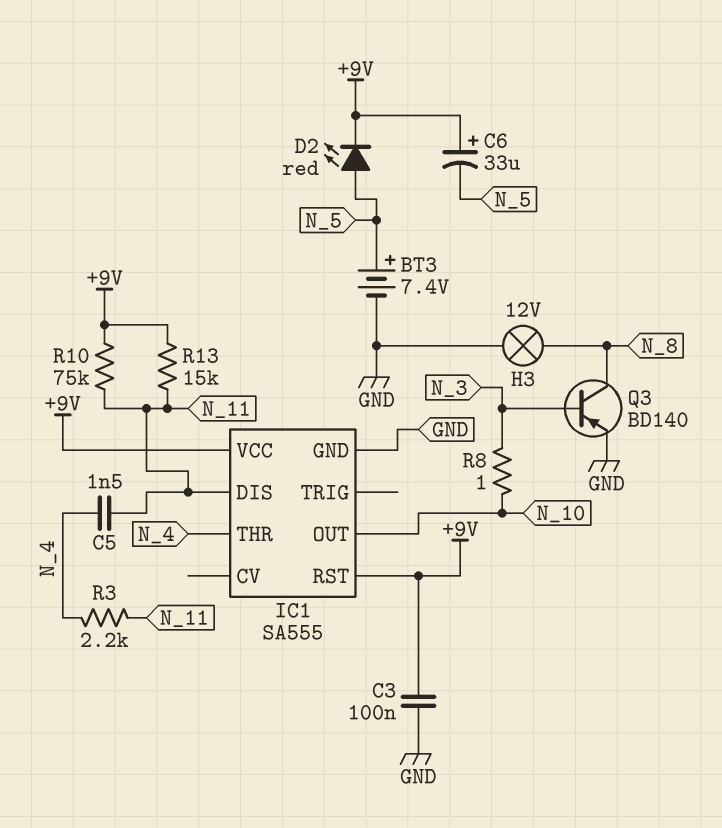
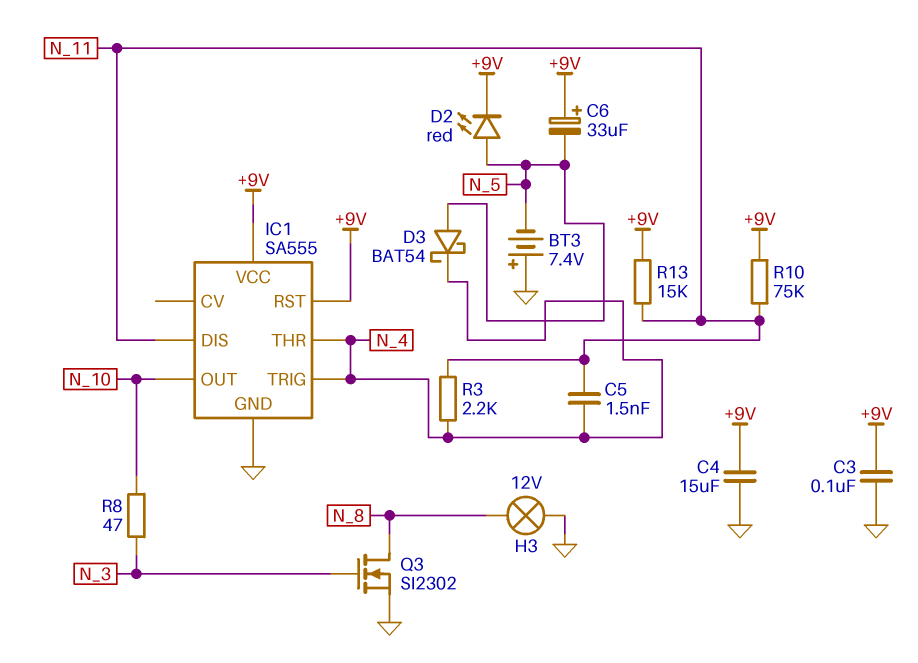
BT3: 7.4V (plus N_5, minus GND) -> 7.4V (plus GND, minus N_5)
C4: none -> 15uF (+9V, GND)
D3: none -> schottky BAT54 (A N_5, K N_4)
IC1 pin TRIG: none -> N_4
Q3: PNP BD140 (B N_3, C N_8, E GND) -> NMOS SI2302 (G N_3, D N_8, S GND)
R8: 1 (N_3, N_10) -> 47 (N_3, N_10)

